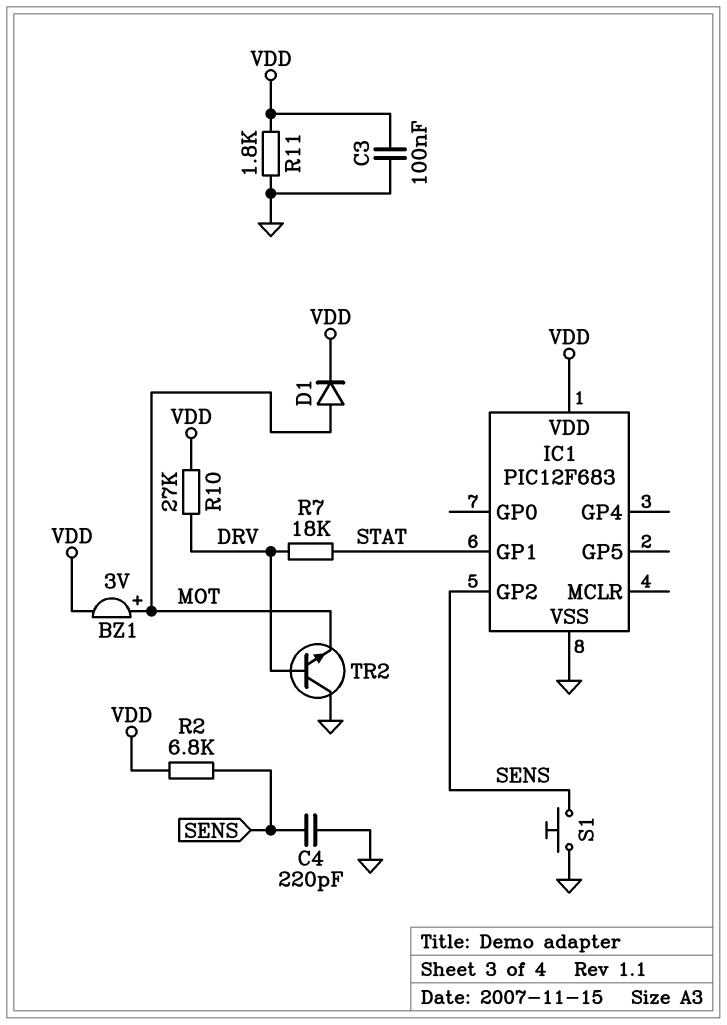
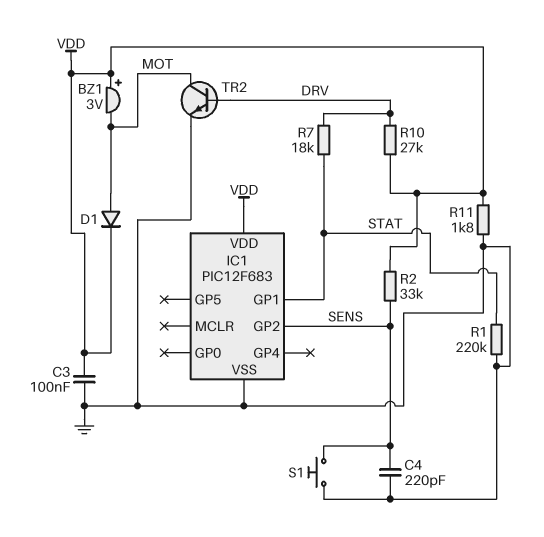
BZ1: buzzer 3V (plus MOT, minus VDD) -> buzzer 3V (plus VDD, minus MOT)
R1: none -> 220k (GND, STAT)
R2: 6.8k (SENS, VDD) -> 33k (SENS, VDD)
TR2: NPN (B DRV, C GND, E MOT) -> NPN (B DRV, C MOT, E GND)

